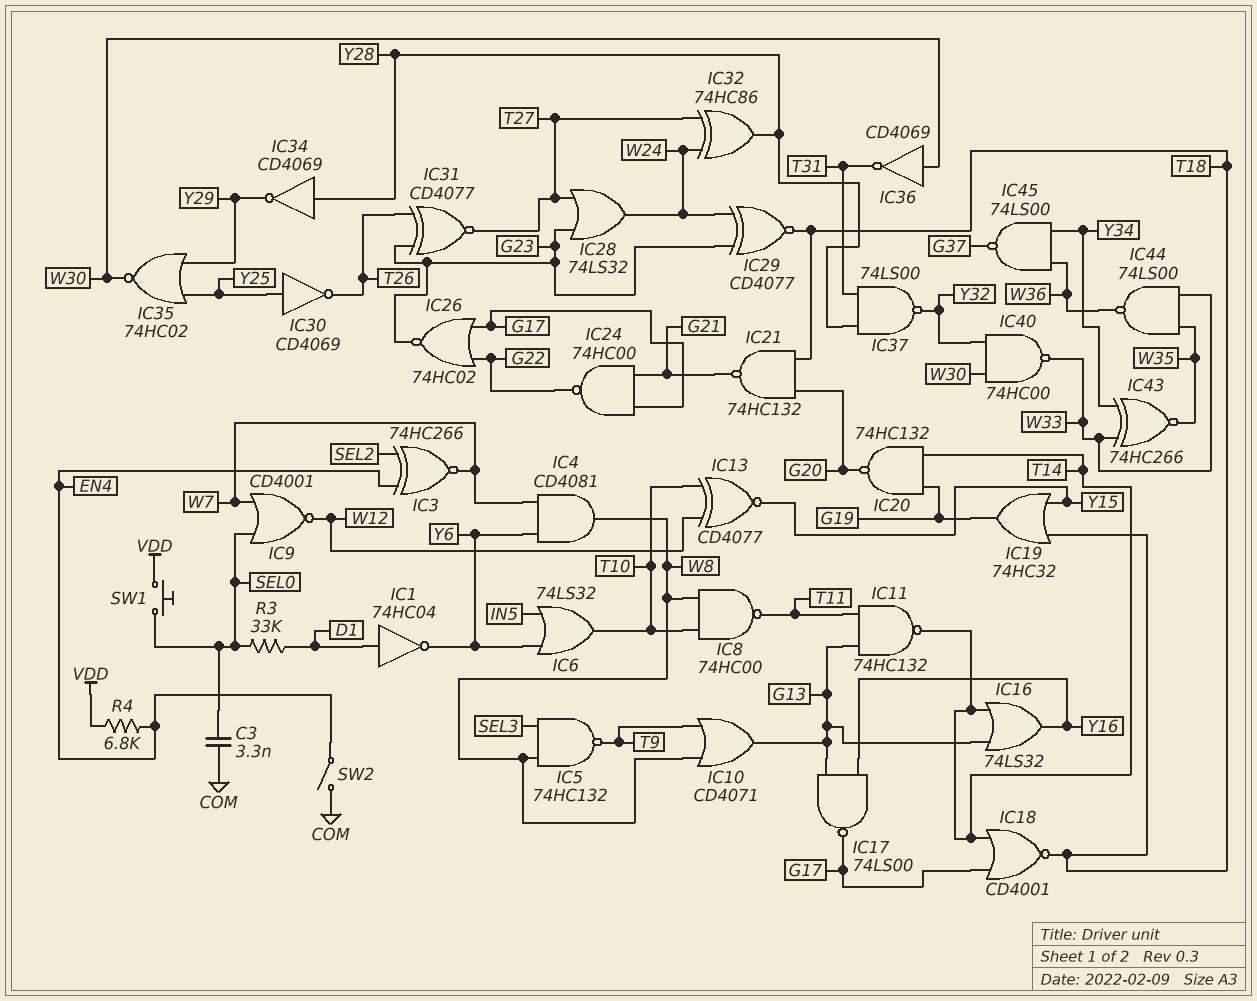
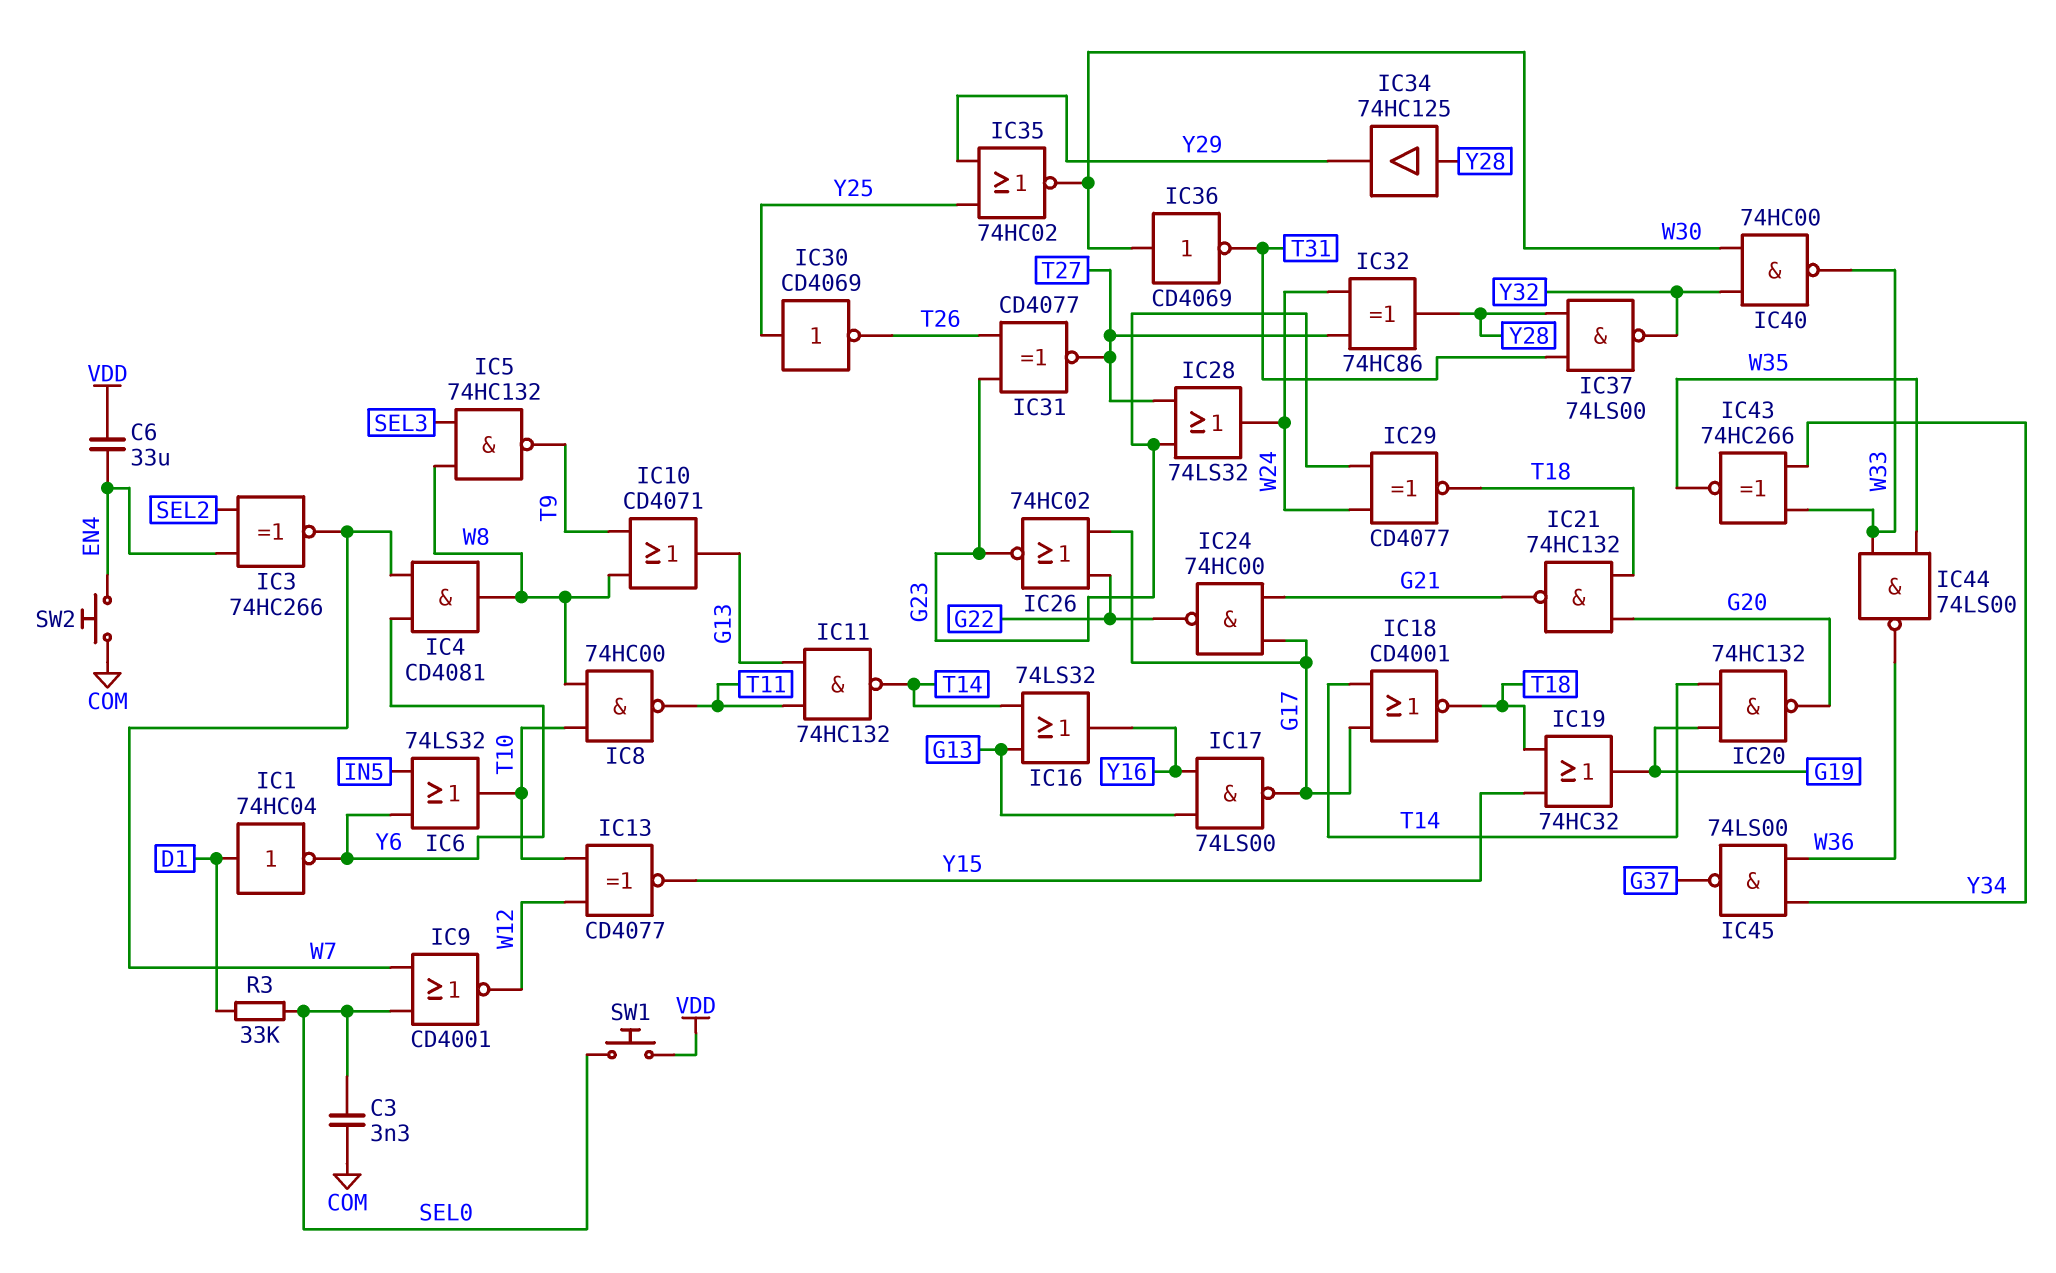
C6: none -> 33uF (EN4, VDD)
IC34: NOT CD4069 (in Y28, out Y29) -> buffer 74HC125 (in Y28, out Y29)
R4: 6.8k (EN4, VDD) -> none
SW2: switch (COM, EN4) -> button (COM, EN4)

